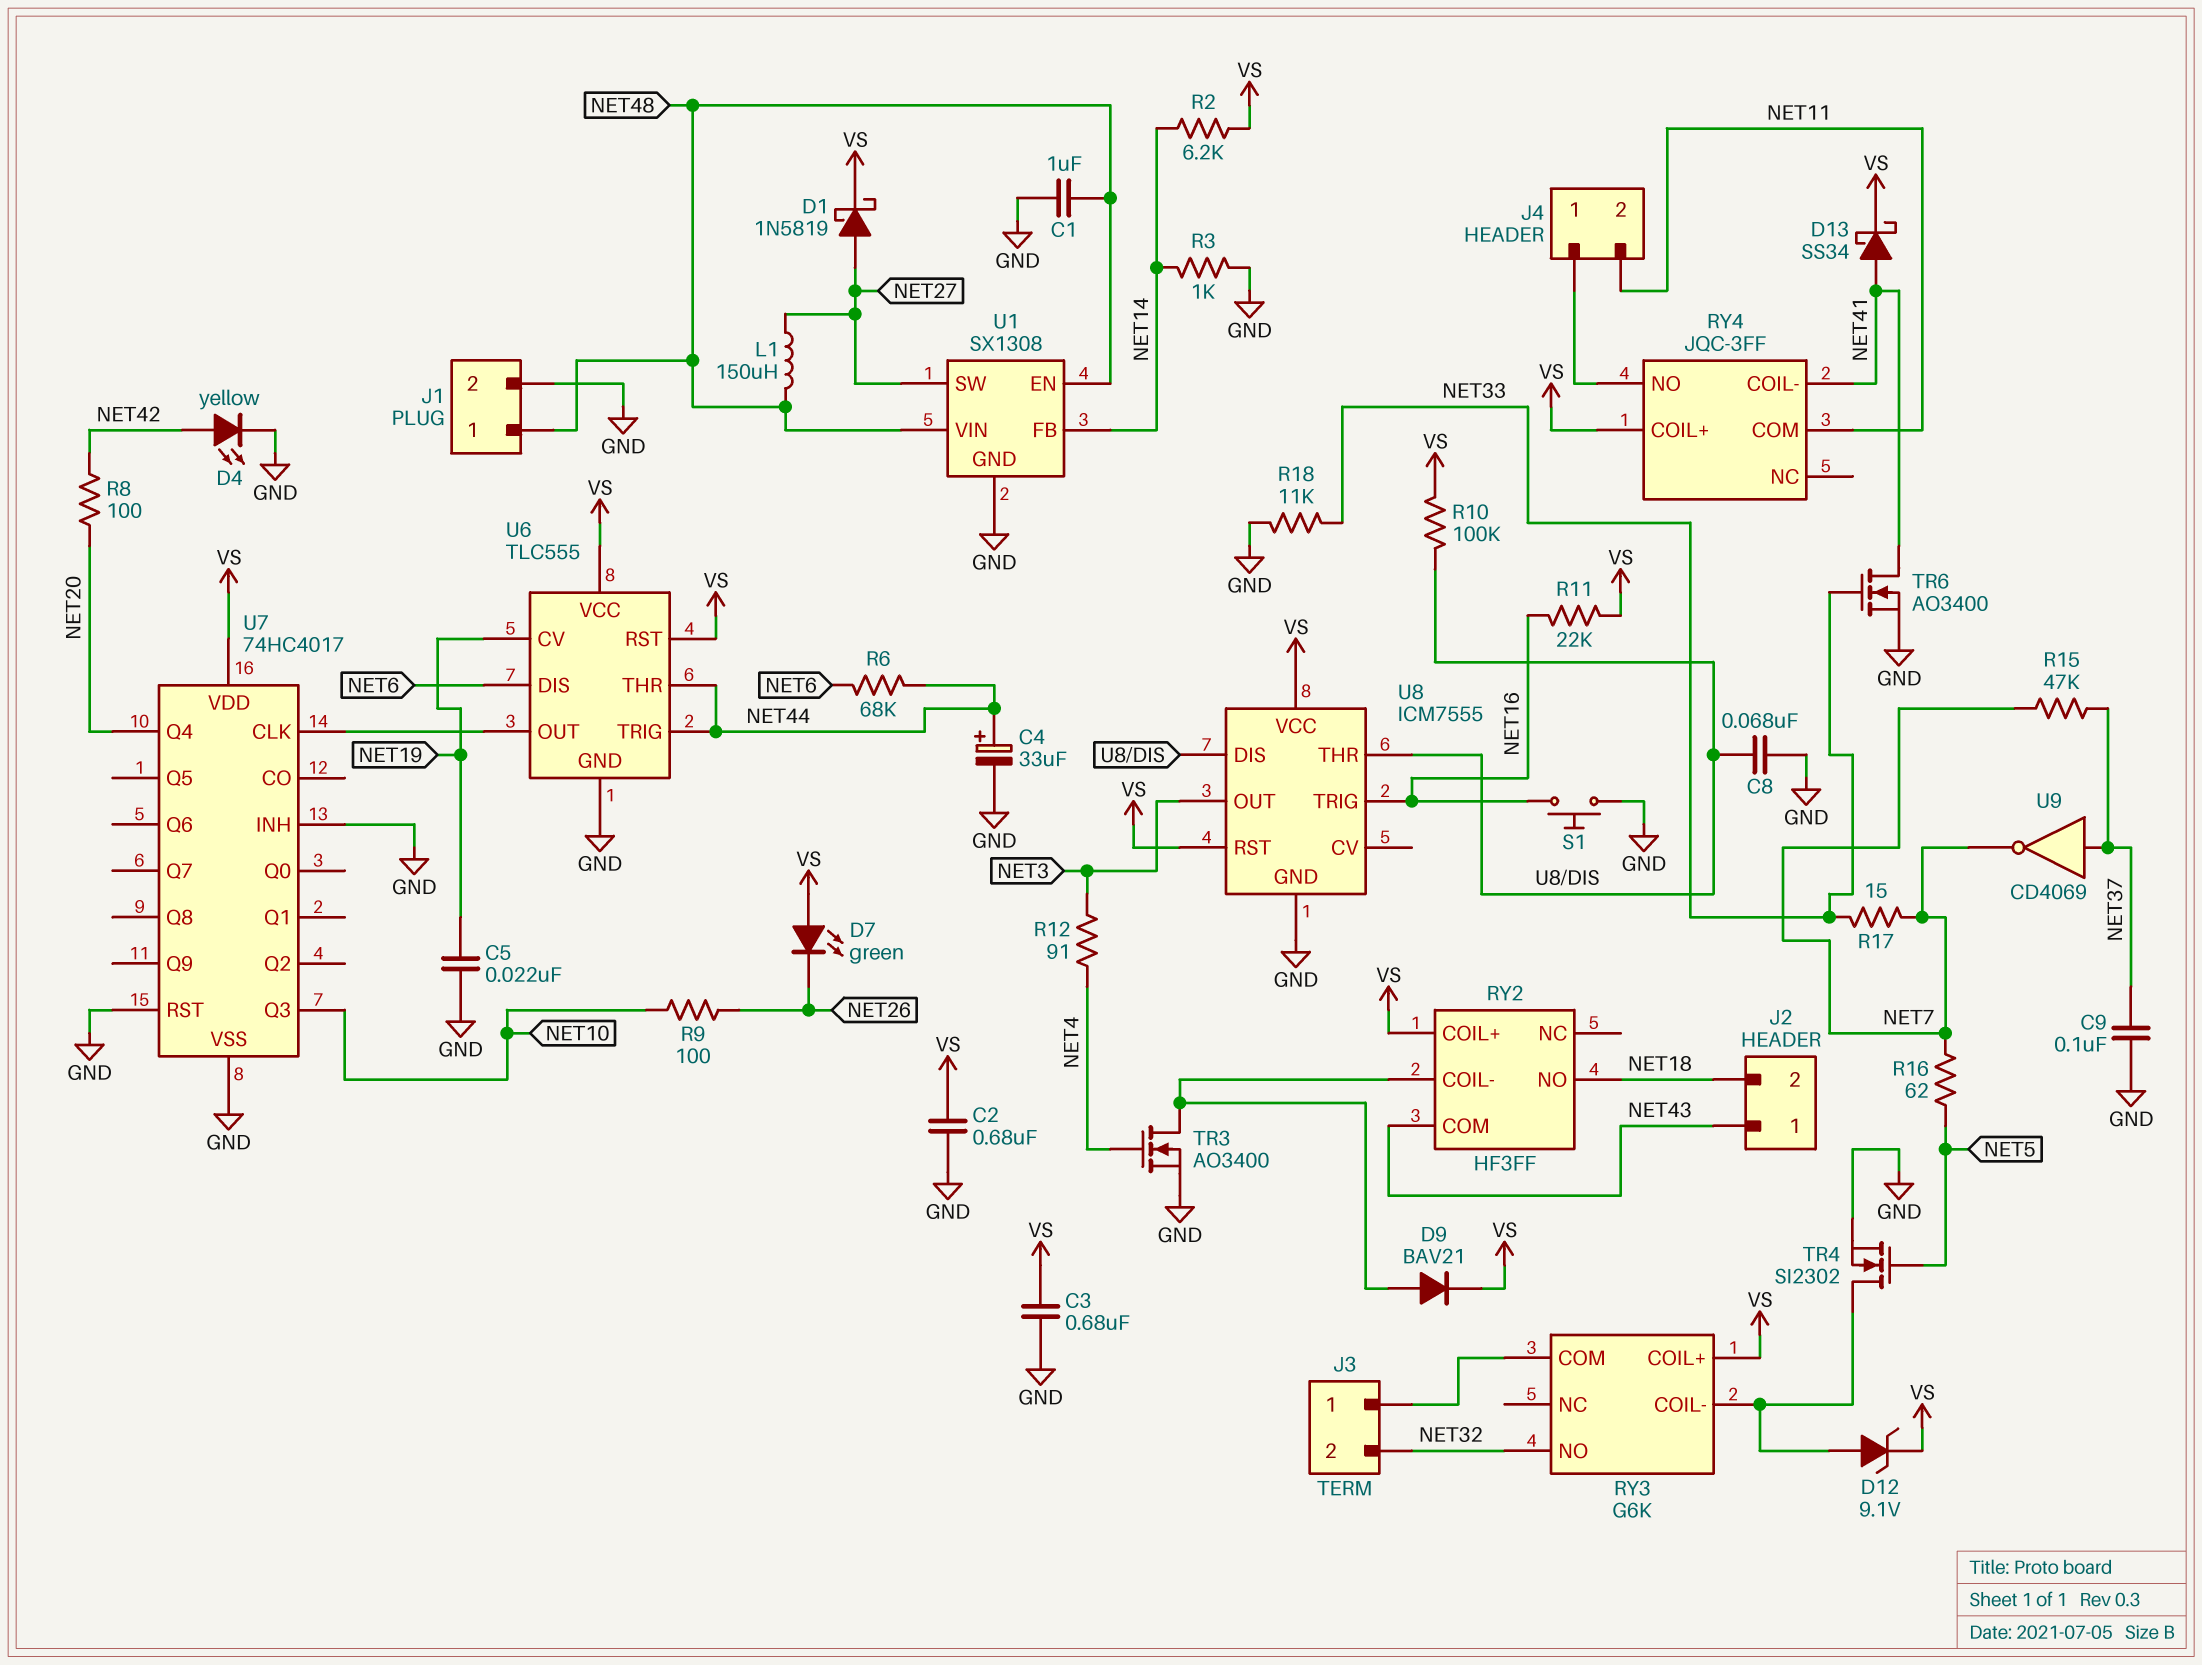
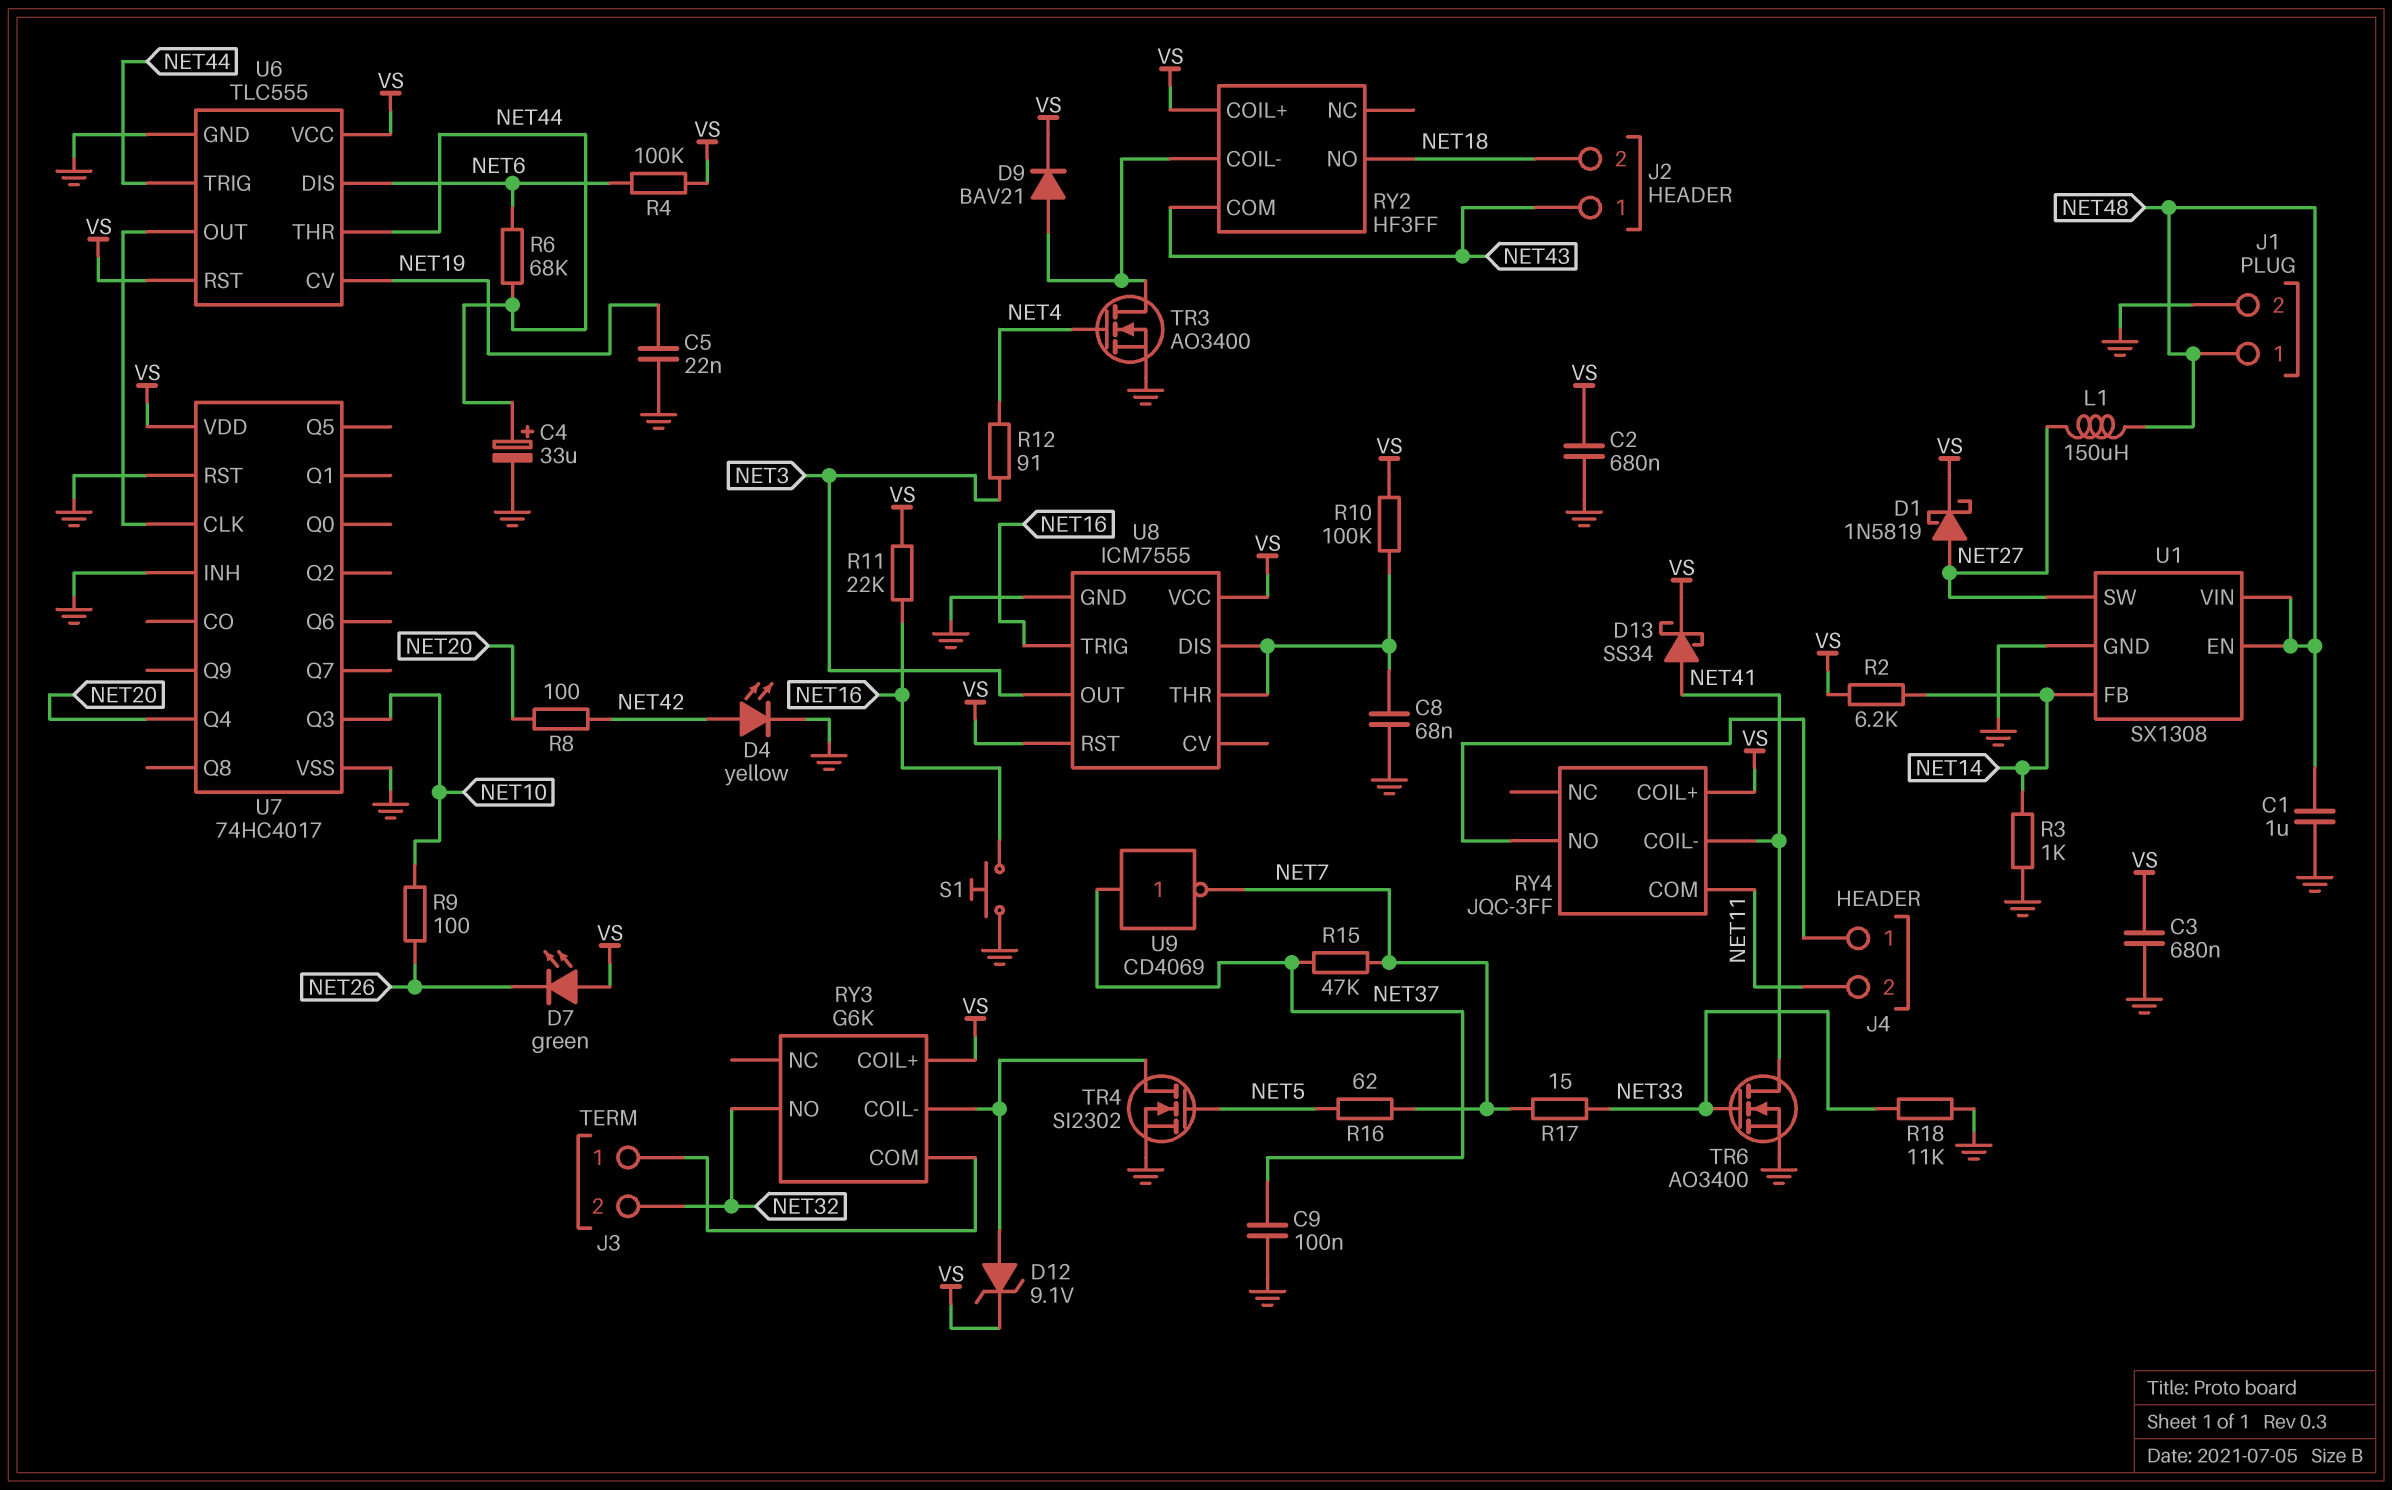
R4: none -> 100k (NET6, VS)

